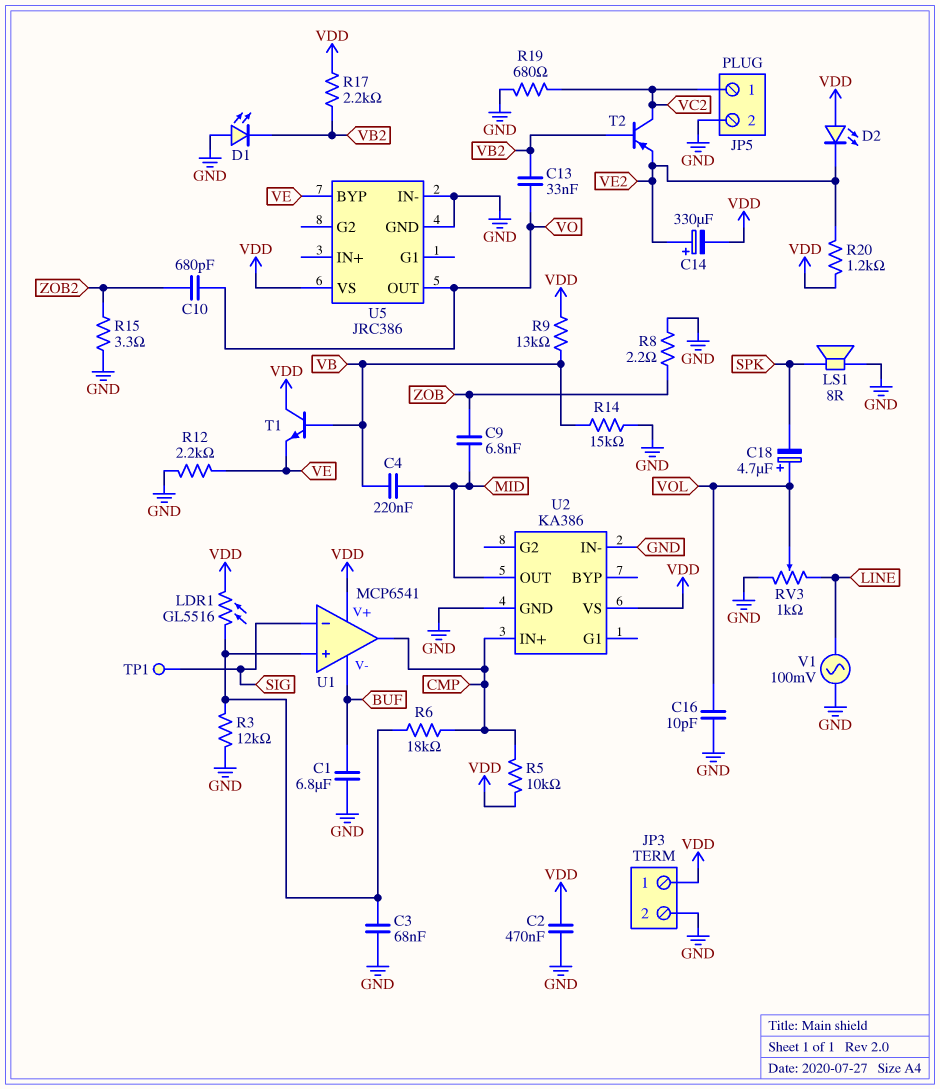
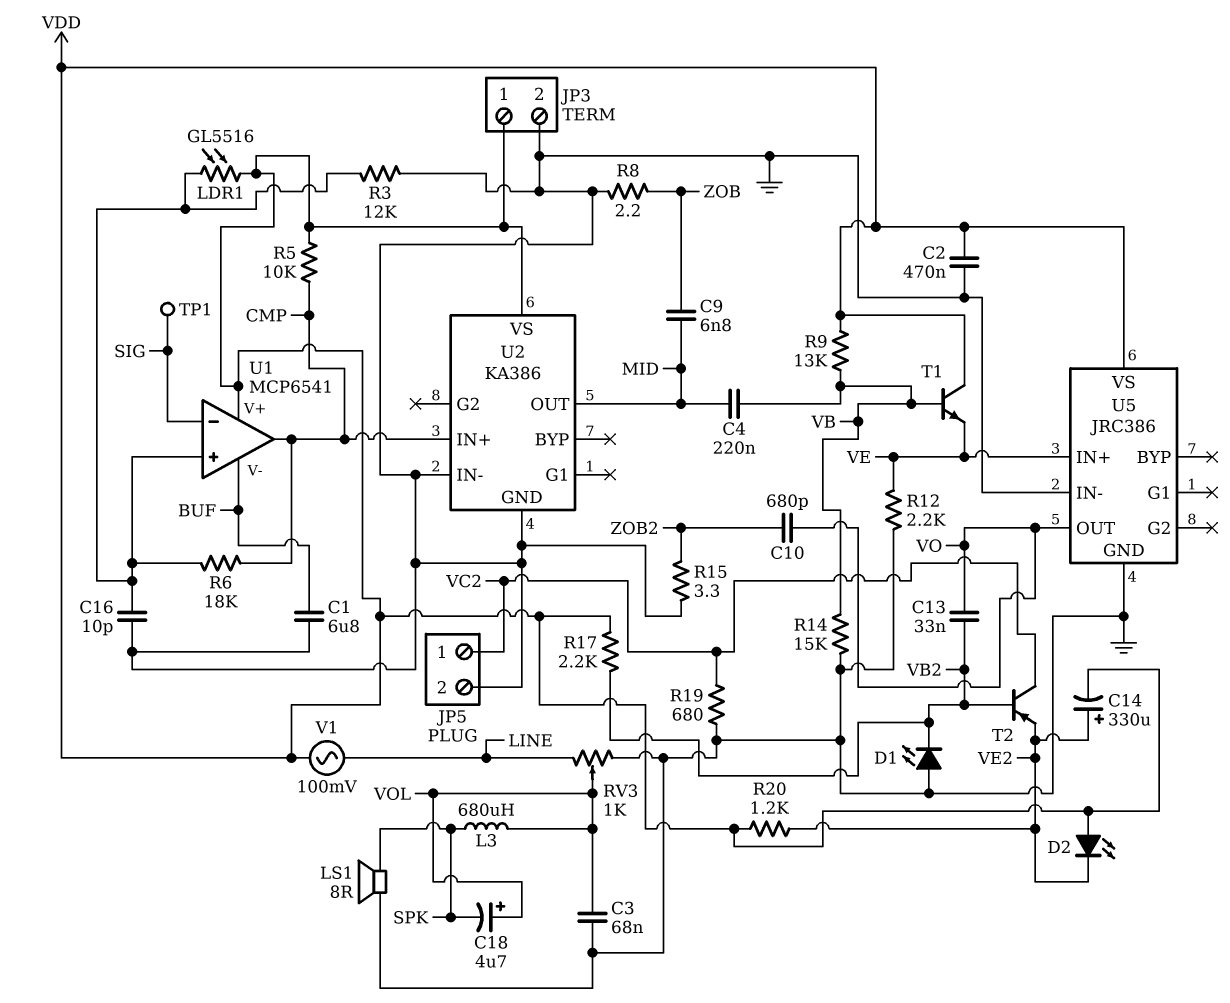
C3: 68nF (GND, U1/in+) -> 68nF (GND, VOL)
C16: 10pF (GND, VOL) -> 10pF (GND, U1/in+)
L3: none -> 680uH (SPK, VOL)
U5 pin BYP: VE -> none
U5 pin IN+: none -> VE
V1: AC 100mV (GND, LINE) -> AC 100mV (LINE, VDD)

